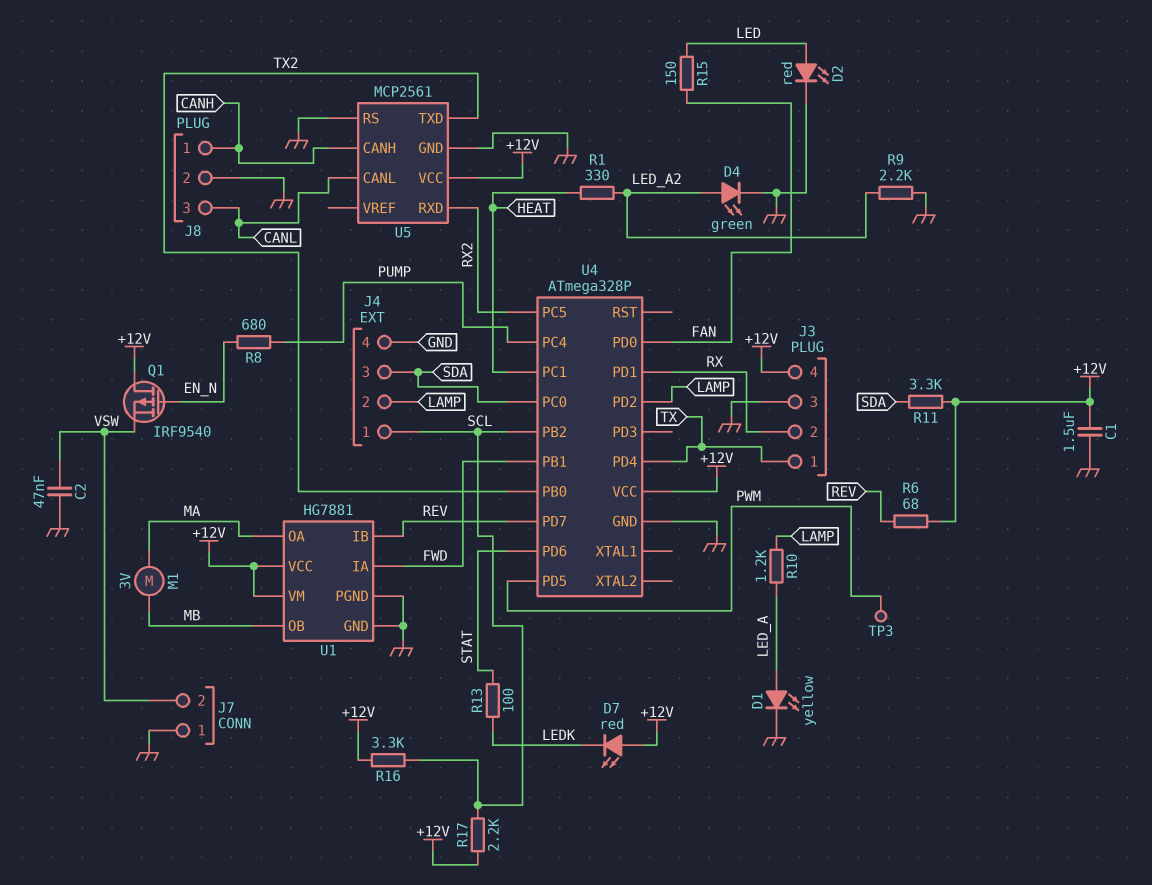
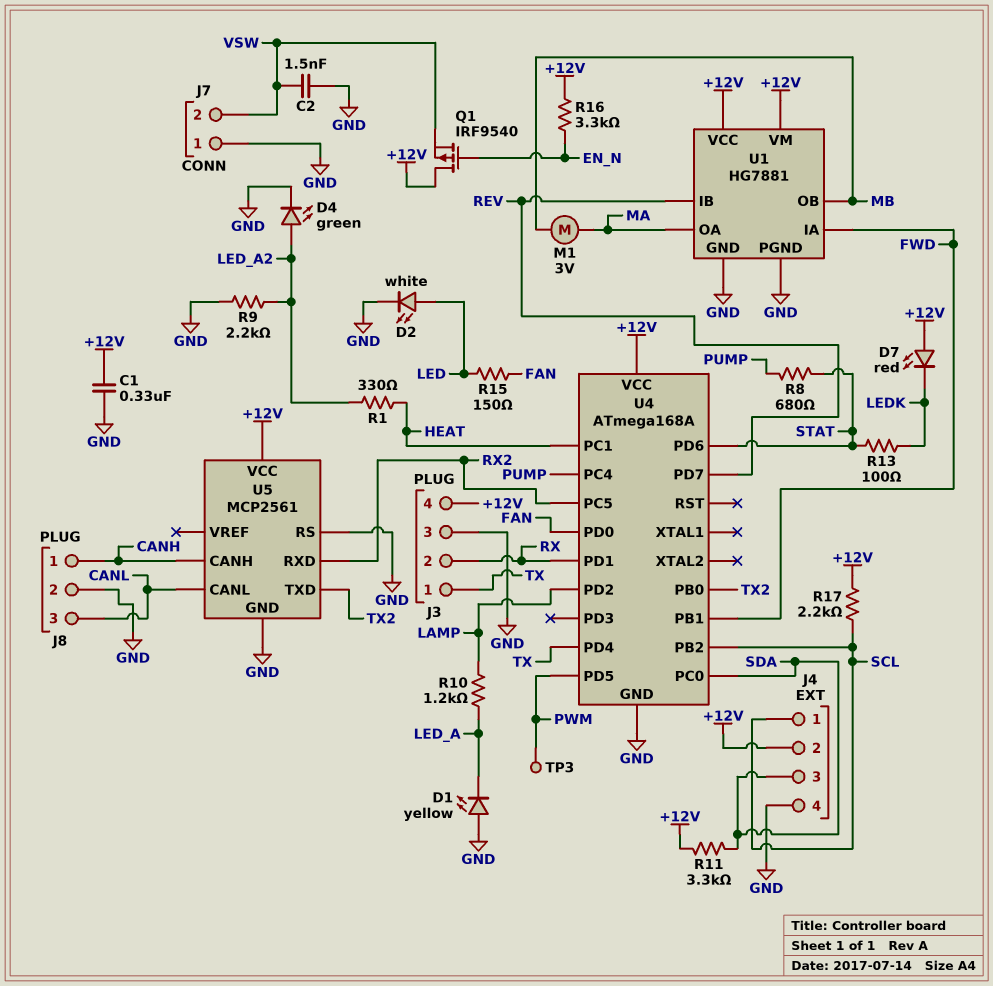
C1: 1.5uF (+12V, GND) -> 330nF (+12V, GND)
C2: 47nF (GND, VSW) -> 1.5nF (GND, VSW)
D1: LED yellow (A LED_A, K GND) -> LED yellow (A GND, K LED_A)
D2: LED red (A LED, K GND) -> LED white (A LED, K GND)
J4 pin 2: LAMP -> +12V
R6: 68 (+12V, REV) -> none
R8: 680 (EN_N, PUMP) -> 680 (PUMP, STAT)
R16: 3.3k (+12V, SCL) -> 3.3k (+12V, EN_N)
U4: ATmega328P -> ATmega168A

